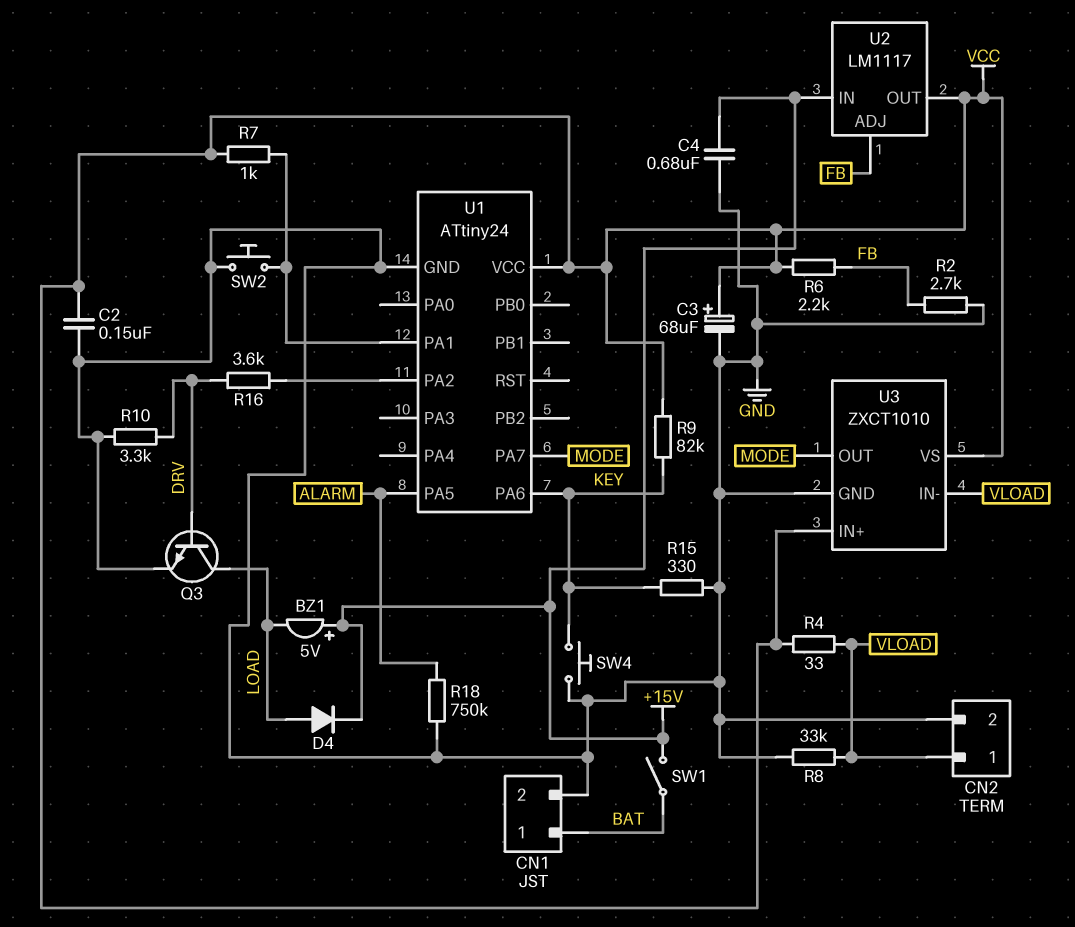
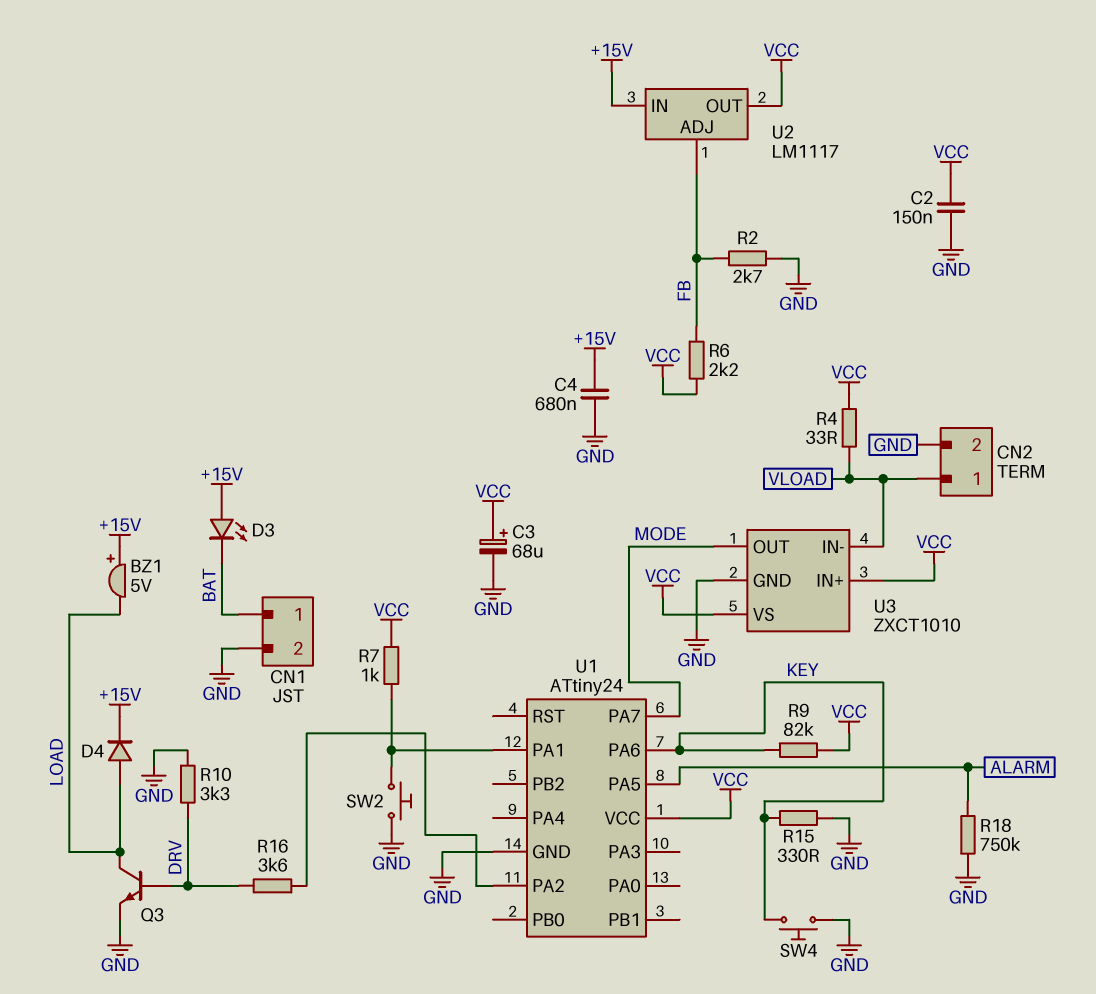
D3: none -> LED (A +15V, K BAT)
R8: 33k (GND, VLOAD) -> none
SW1: switch (+15V, BAT) -> none

